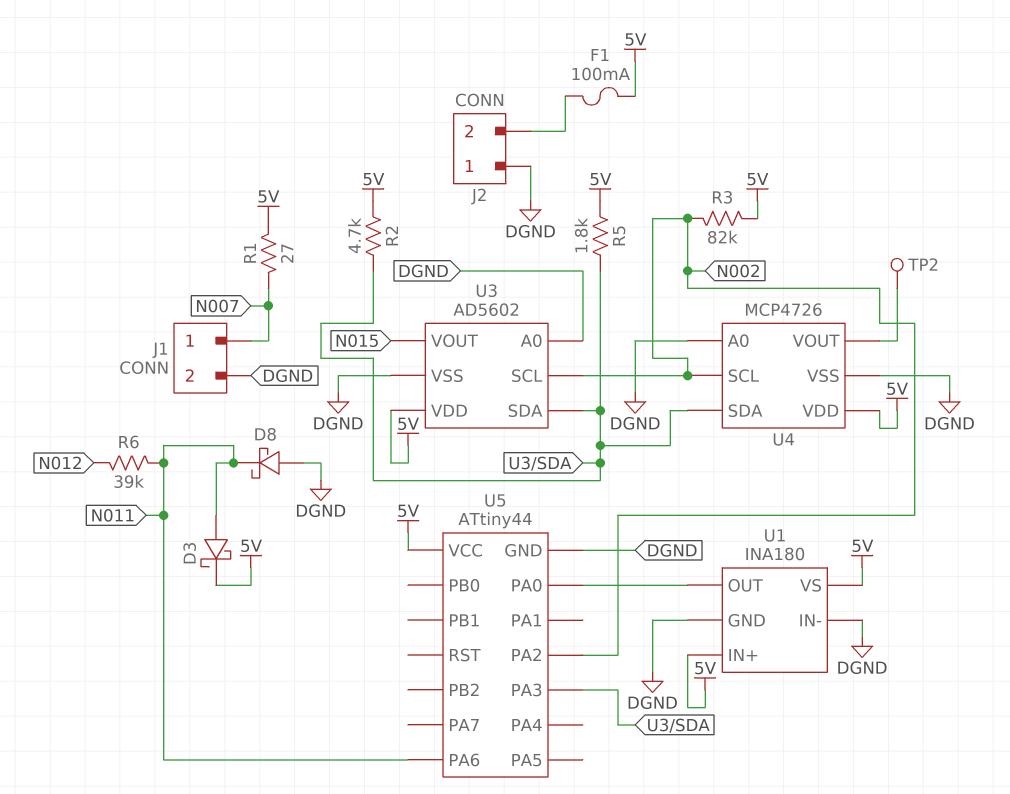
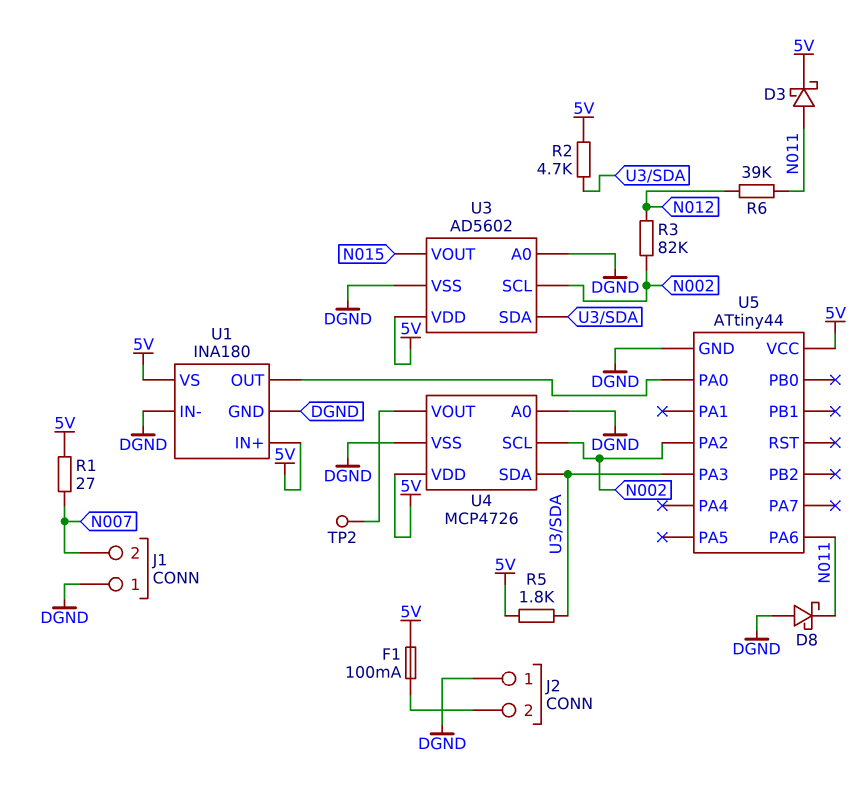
J1 pin 1: N007 -> DGND
J1 pin 2: DGND -> N007
R3: 82k (5V, N002) -> 82k (N002, N012)

